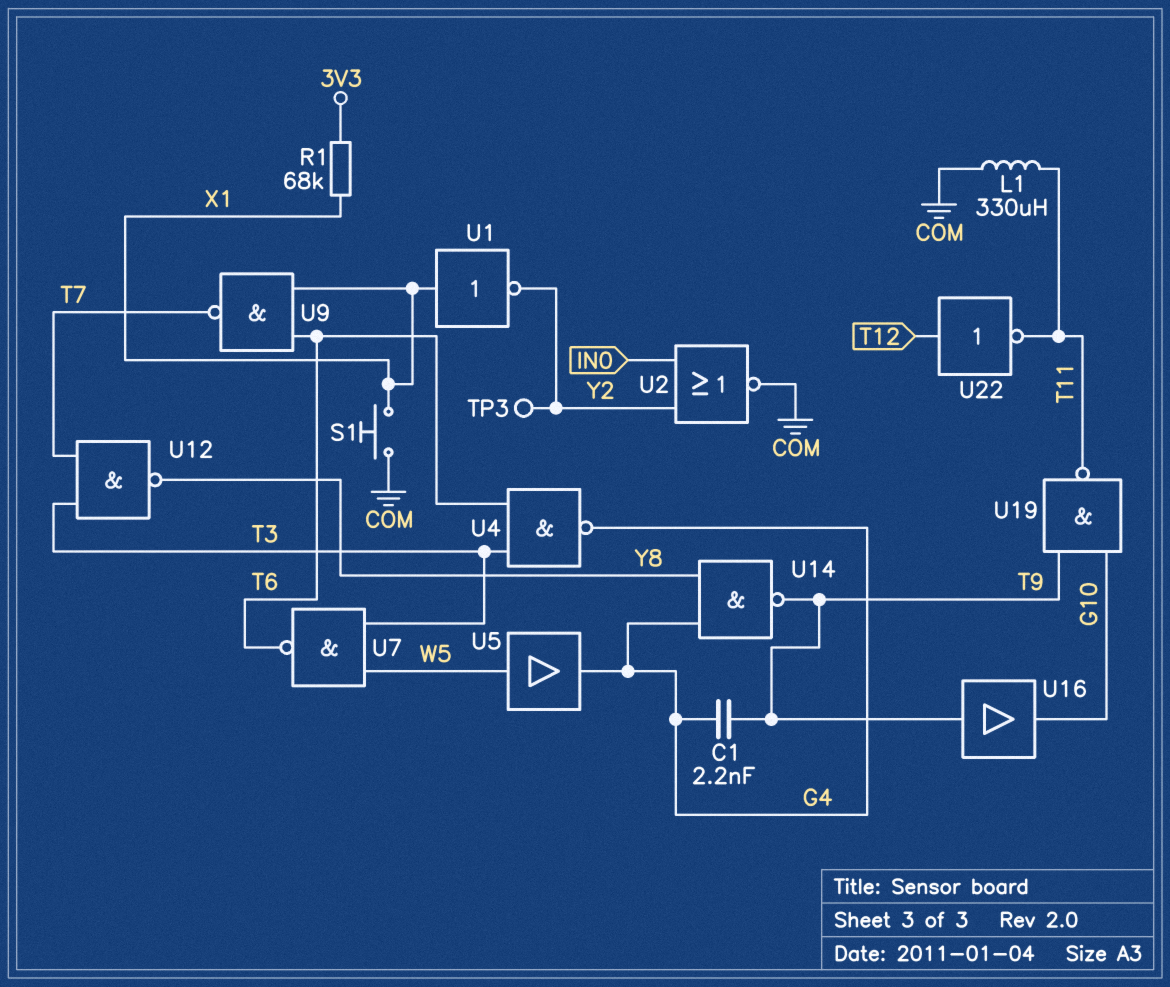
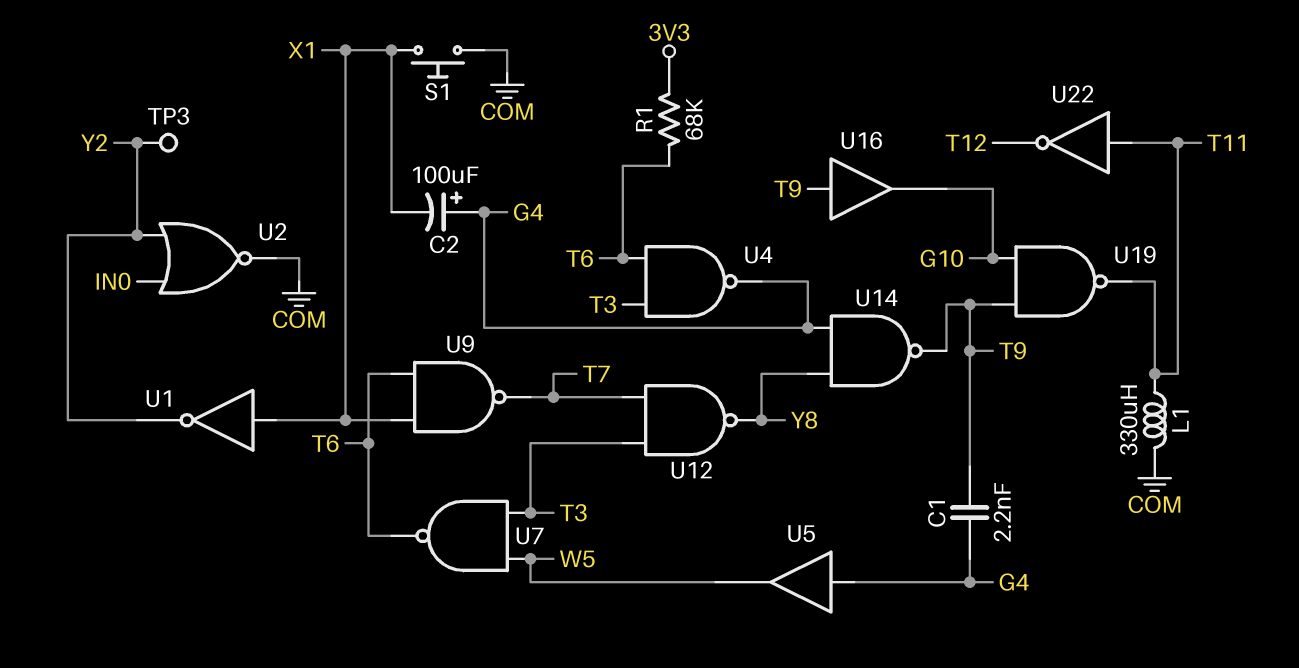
C2: none -> 100uF (plus G4, minus X1)
R1: 68k (3V3, X1) -> 68k (3V3, T6)
U5: buffer (in W5, out G4) -> buffer (in G4, out W5)
U22: NOT (in T12, out T11) -> NOT (in T11, out T12)

